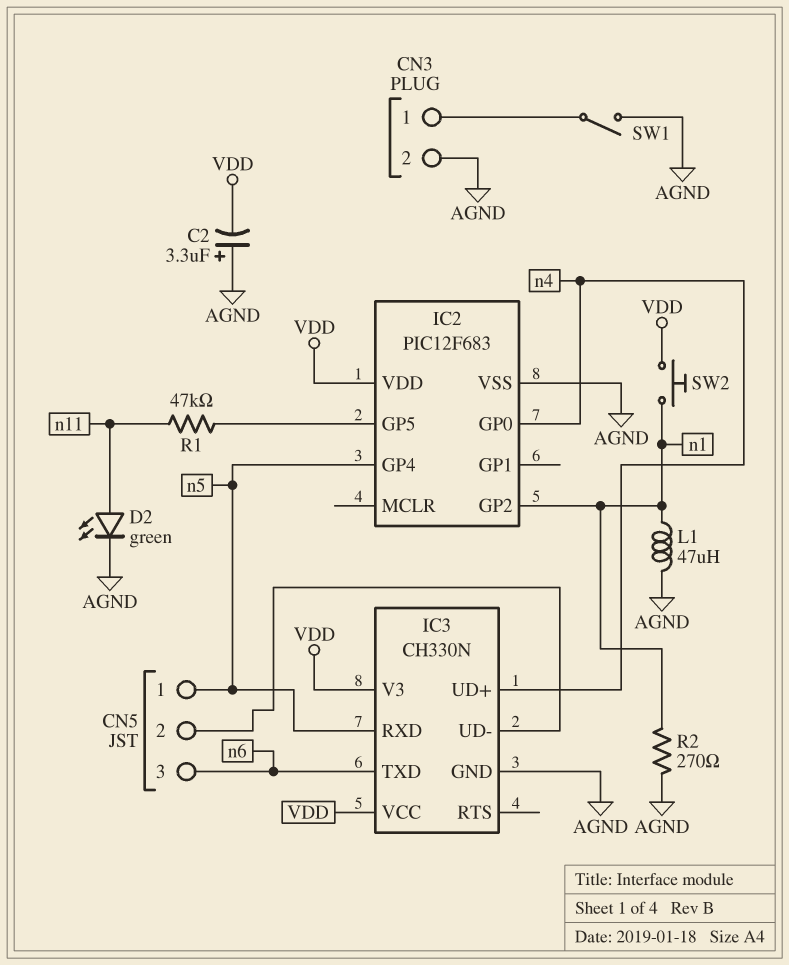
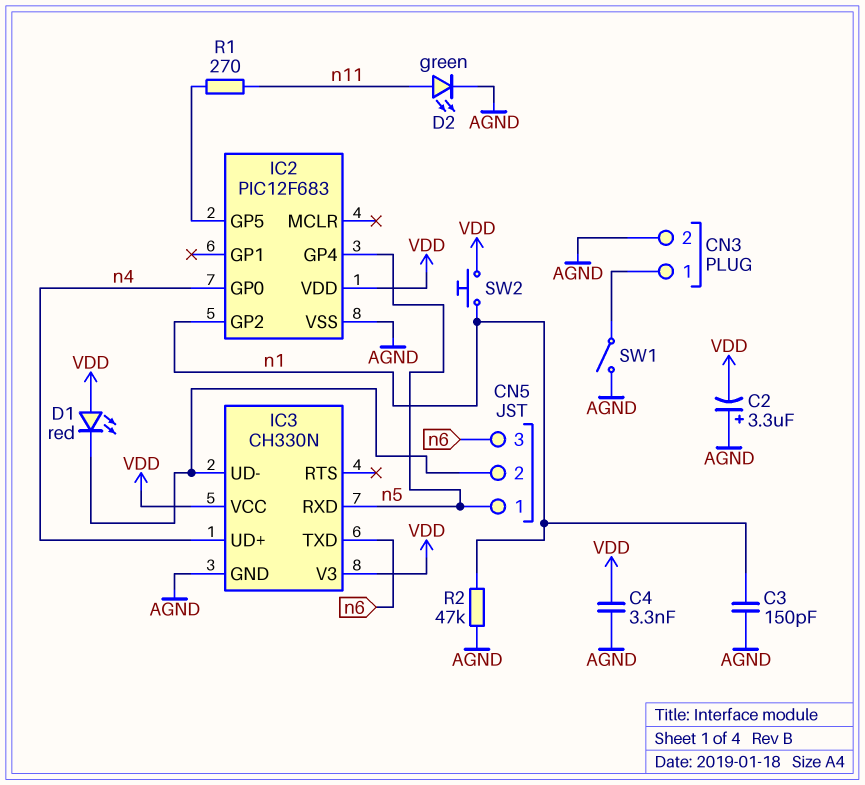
C3: none -> 150pF (AGND, n1)
C4: none -> 3.3nF (AGND, VDD)
D1: none -> LED red (A VDD, K CN5/2)
L1: 47uH (AGND, n1) -> none
R1: 47k (IC2/GP5, n11) -> 270 (IC2/GP5, n11)
R2: 270 (AGND, n1) -> 47k (AGND, n1)

